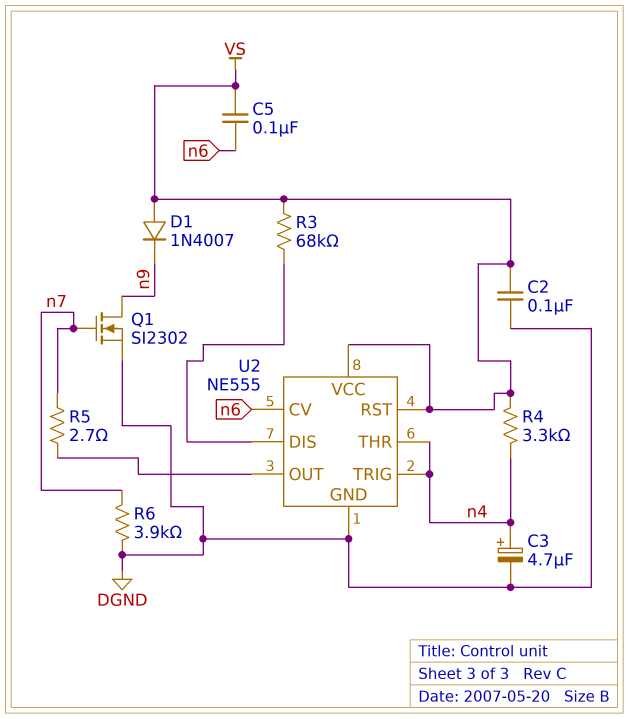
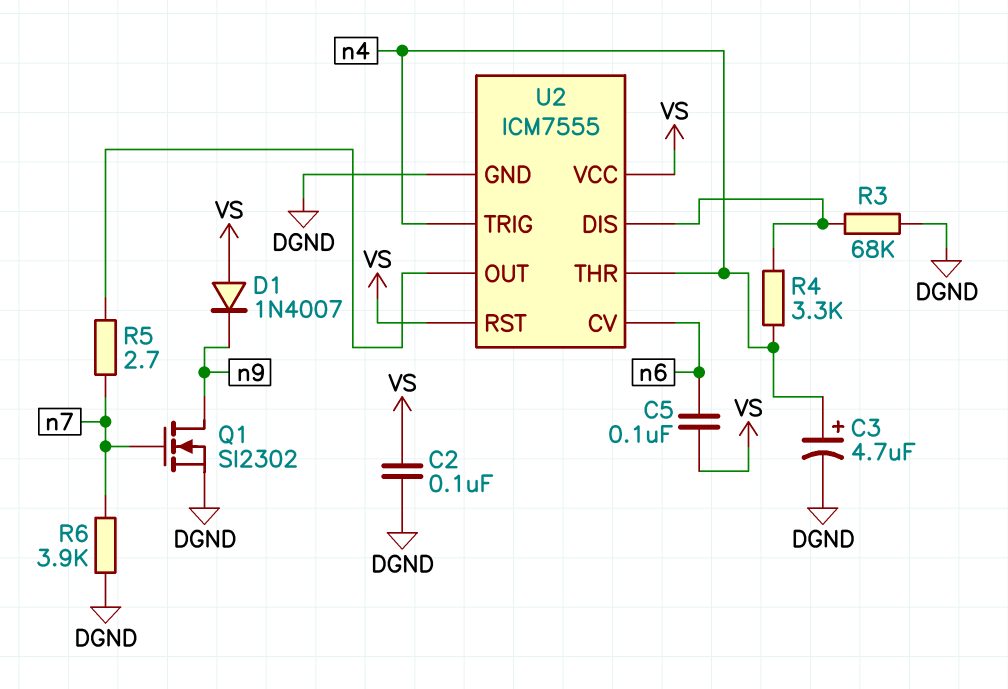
R3: 68k (U2/DIS, VS) -> 68k (DGND, U2/DIS)
R4: 3.3k (VS, n4) -> 3.3k (U2/DIS, n4)
U2: NE555 -> ICM7555

